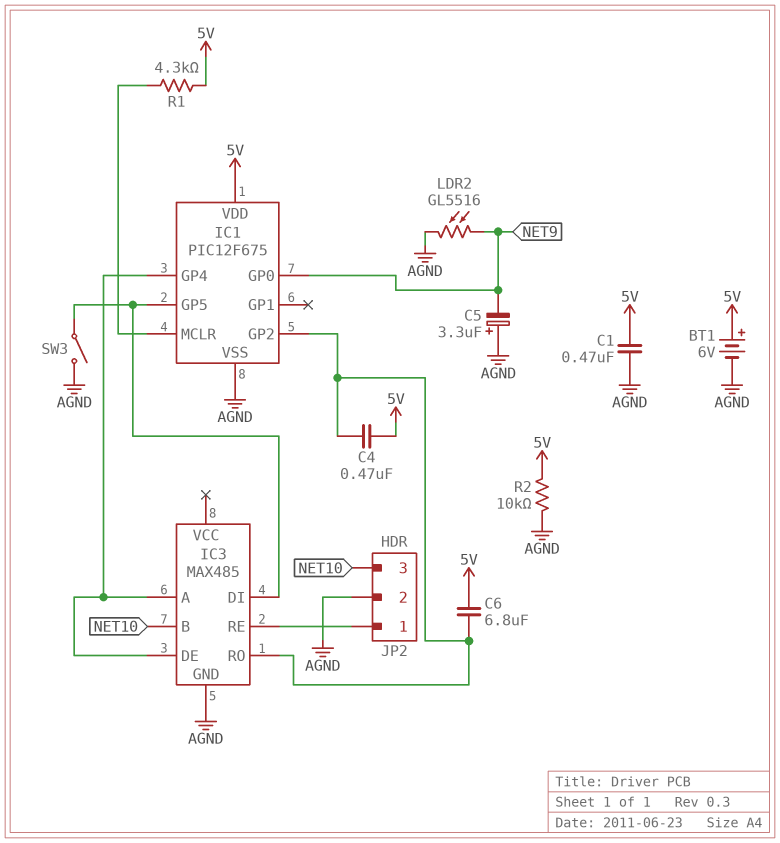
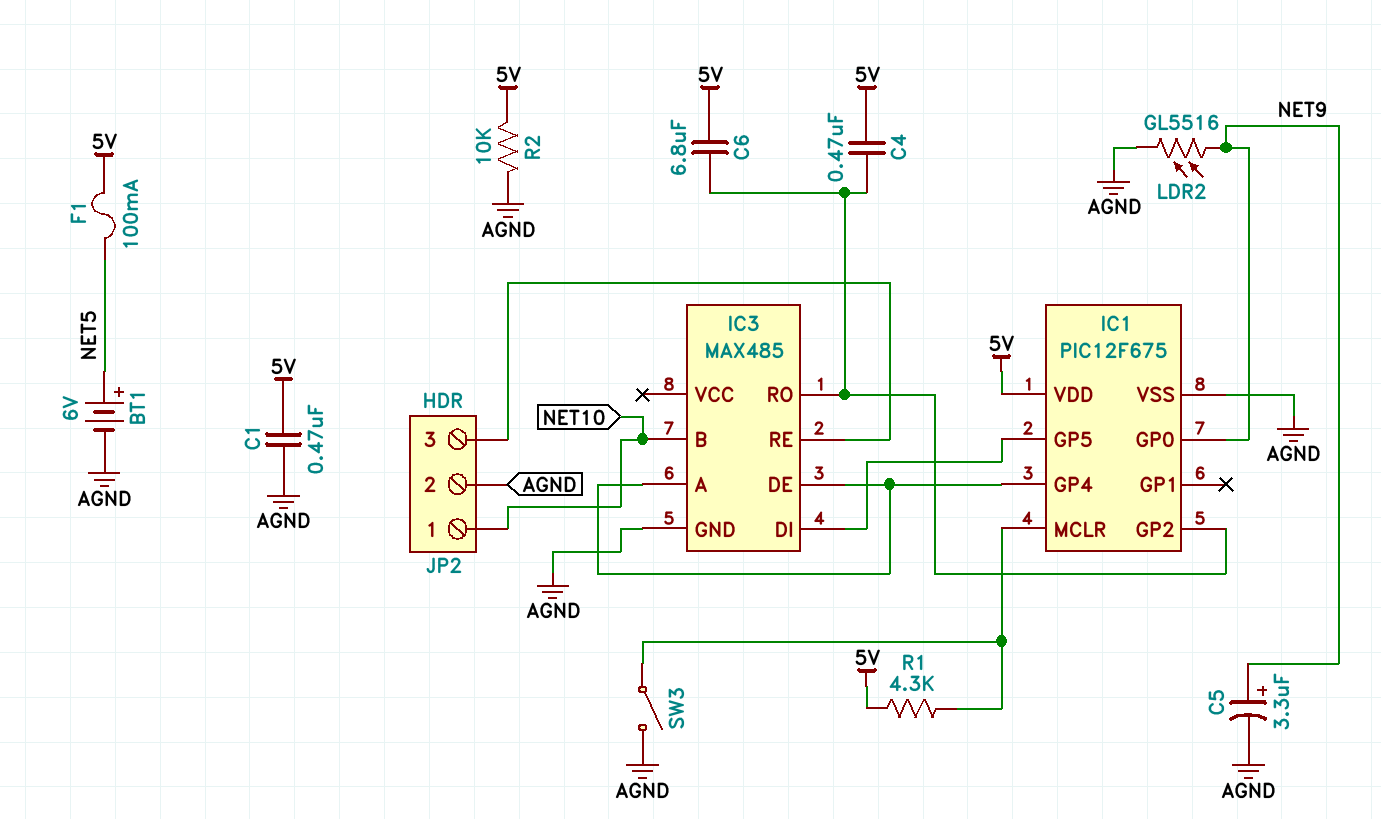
BT1: 6V (plus 5V, minus AGND) -> 6V (plus NET5, minus AGND)
C5: 3.3uF (plus AGND, minus NET9) -> 3.3uF (plus NET9, minus AGND)
F1: none -> 100mA (5V, NET5)
JP2 pin 1: IC3/RE -> NET10
JP2 pin 3: NET10 -> IC3/RE
SW3: switch (AGND, IC1/GP5) -> switch (AGND, IC1/MCLR)

